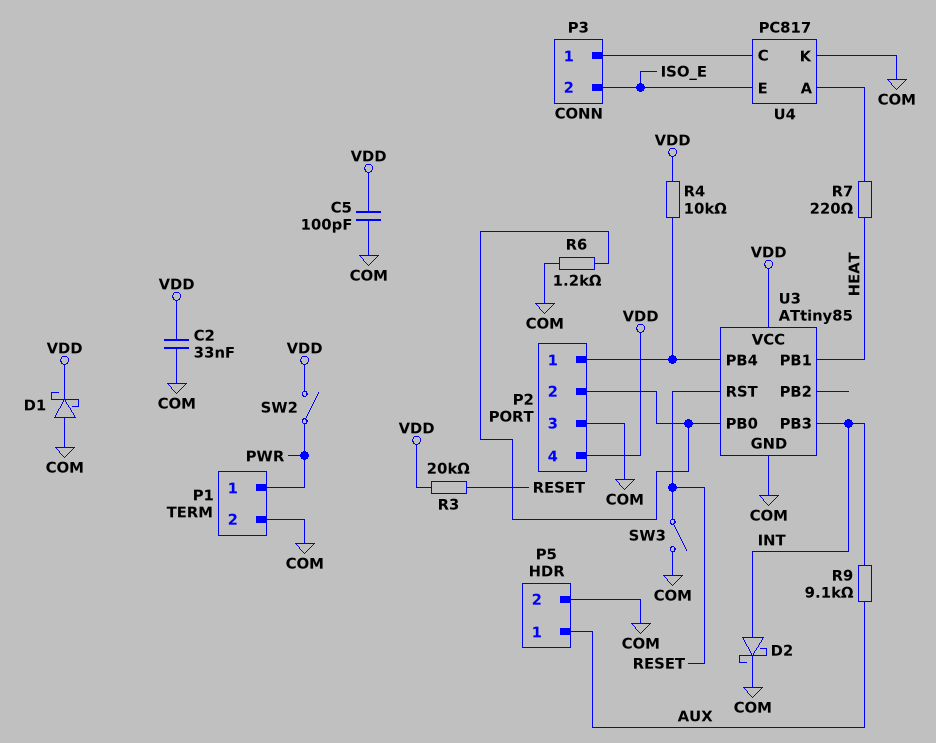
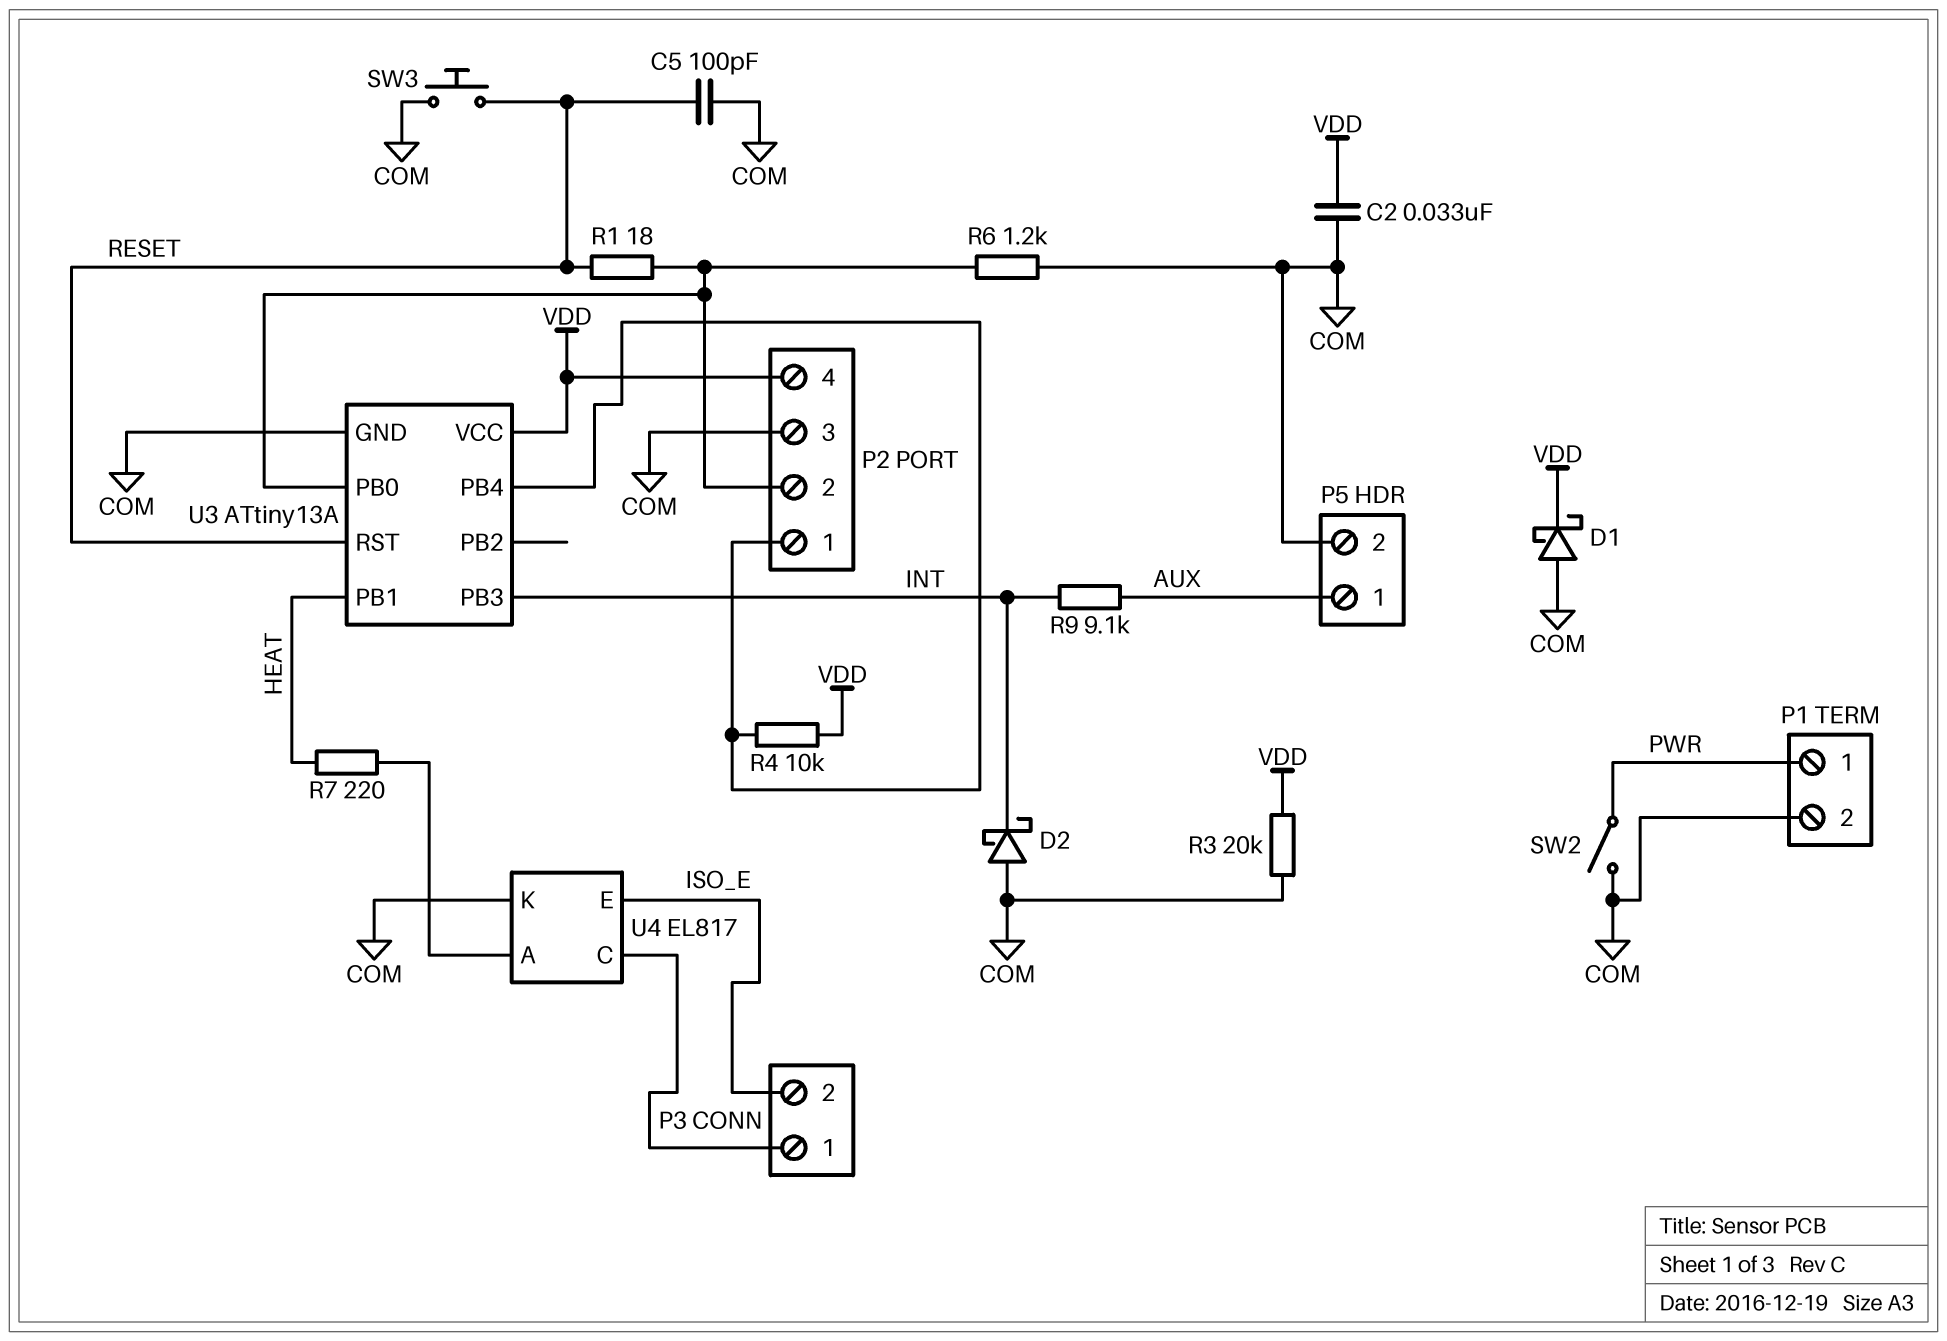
C5: 100pF (COM, VDD) -> 100pF (COM, RESET)
D2: schottky (A INT, K COM) -> schottky (A COM, K INT)
R1: none -> 18 (P2/2, RESET)
R3: 20k (RESET, VDD) -> 20k (COM, VDD)
SW2: switch (PWR, VDD) -> switch (COM, PWR)
SW3: switch (COM, RESET) -> button (COM, RESET)
U3: ATtiny85 -> ATtiny13A
U4: PC817 -> EL817

